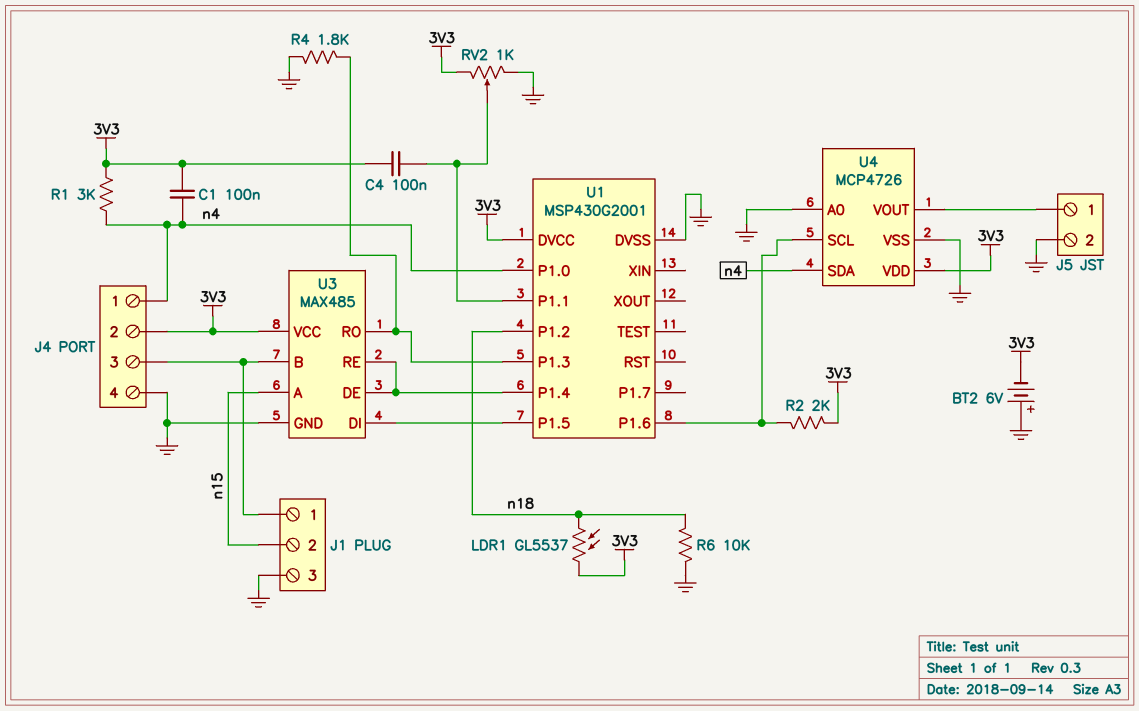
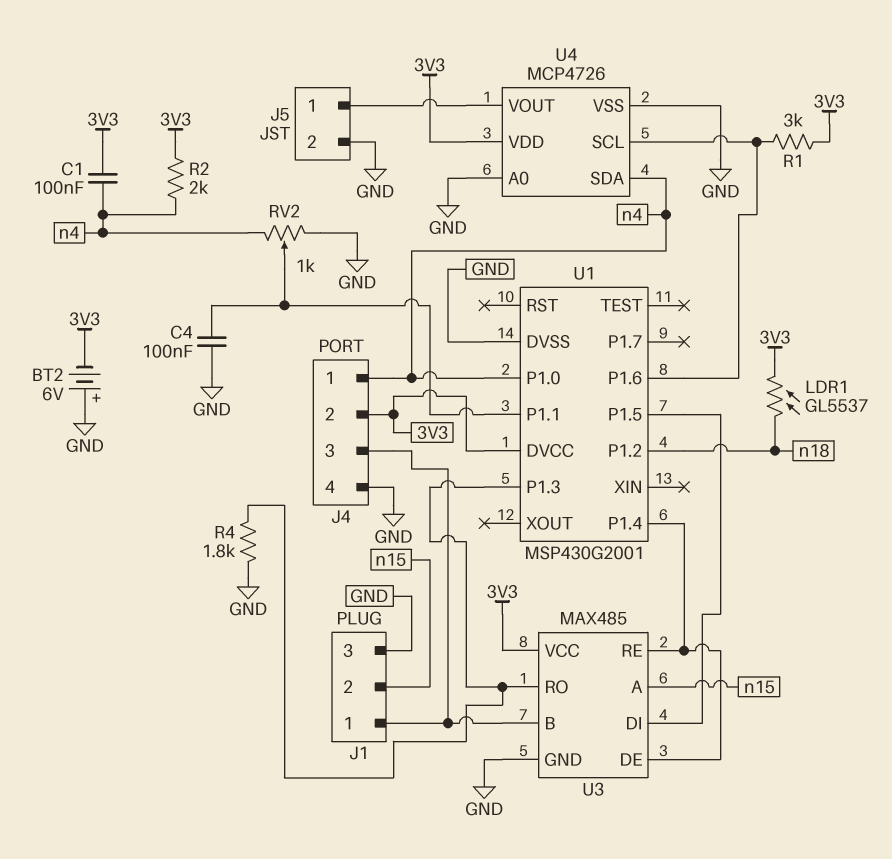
C4: 100nF (3V3, U1/P1.1) -> 100nF (GND, U1/P1.1)
R1: 3k (3V3, n4) -> 3k (3V3, U1/P1.6)
R2: 2k (3V3, U1/P1.6) -> 2k (3V3, n4)
R6: 10k (GND, n18) -> none
RV2: 1k (3V3, GND, wiper U1/P1.1) -> 1k (GND, n4, wiper U1/P1.1)

